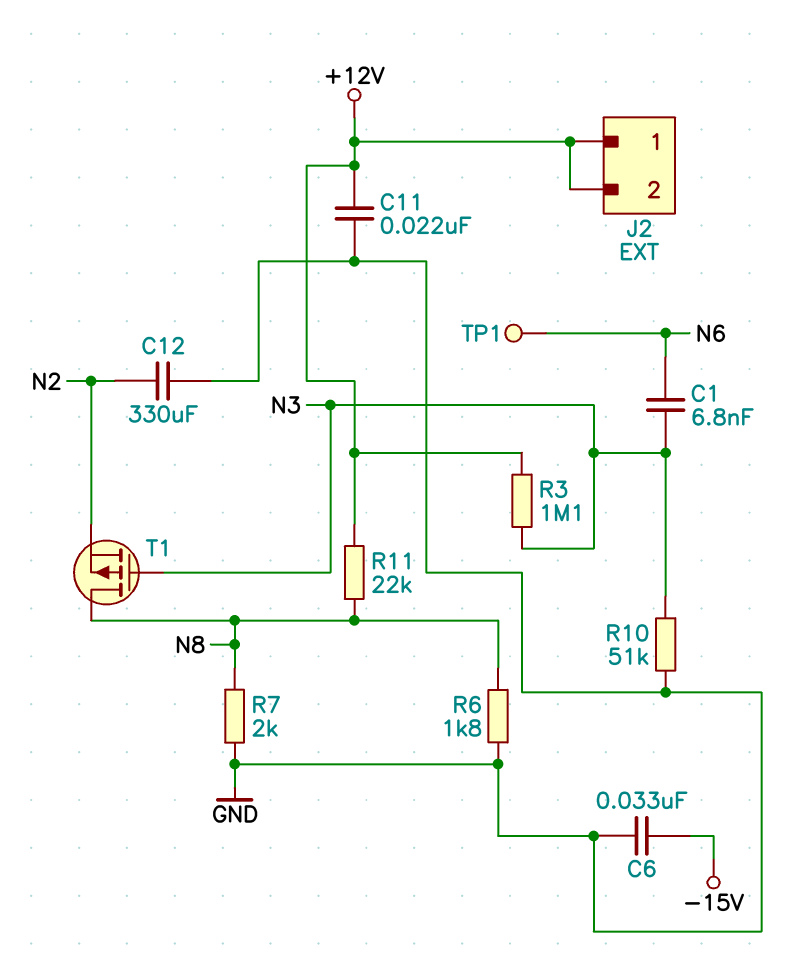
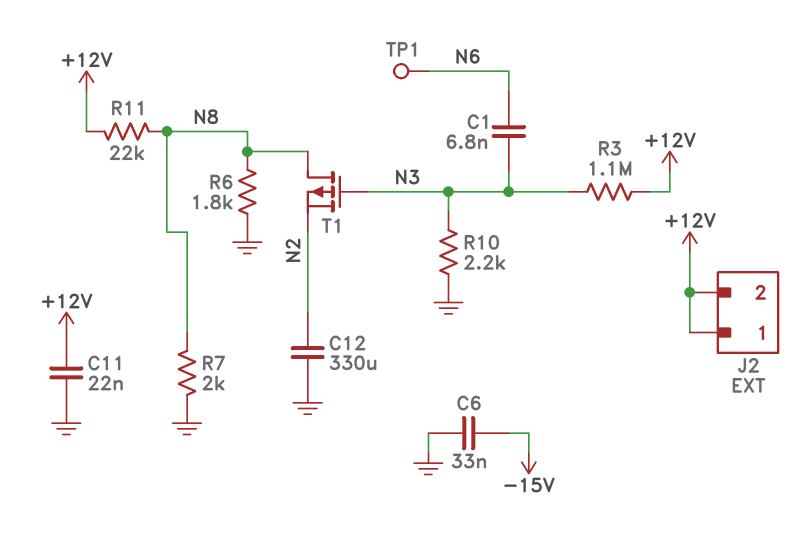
R10: 51k (GND, N3) -> 2.2k (GND, N3)

